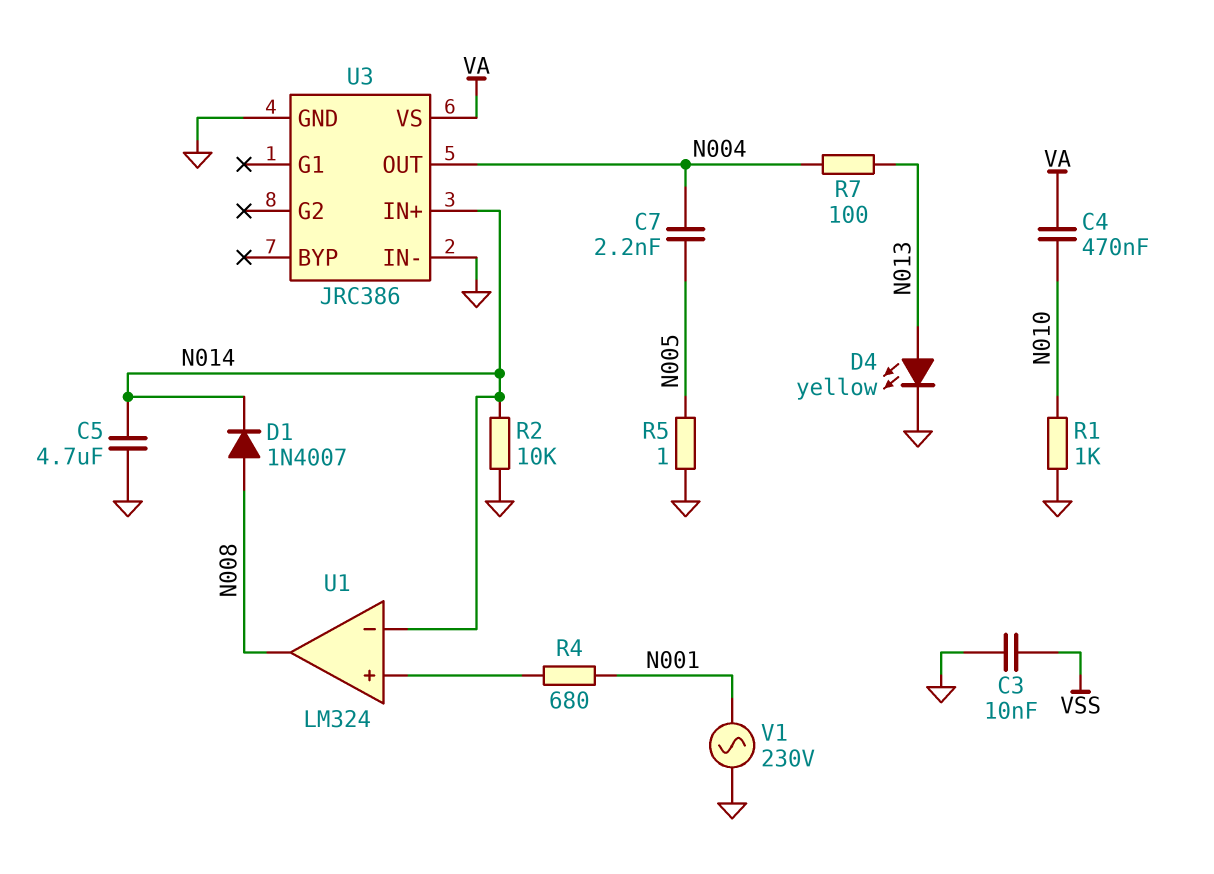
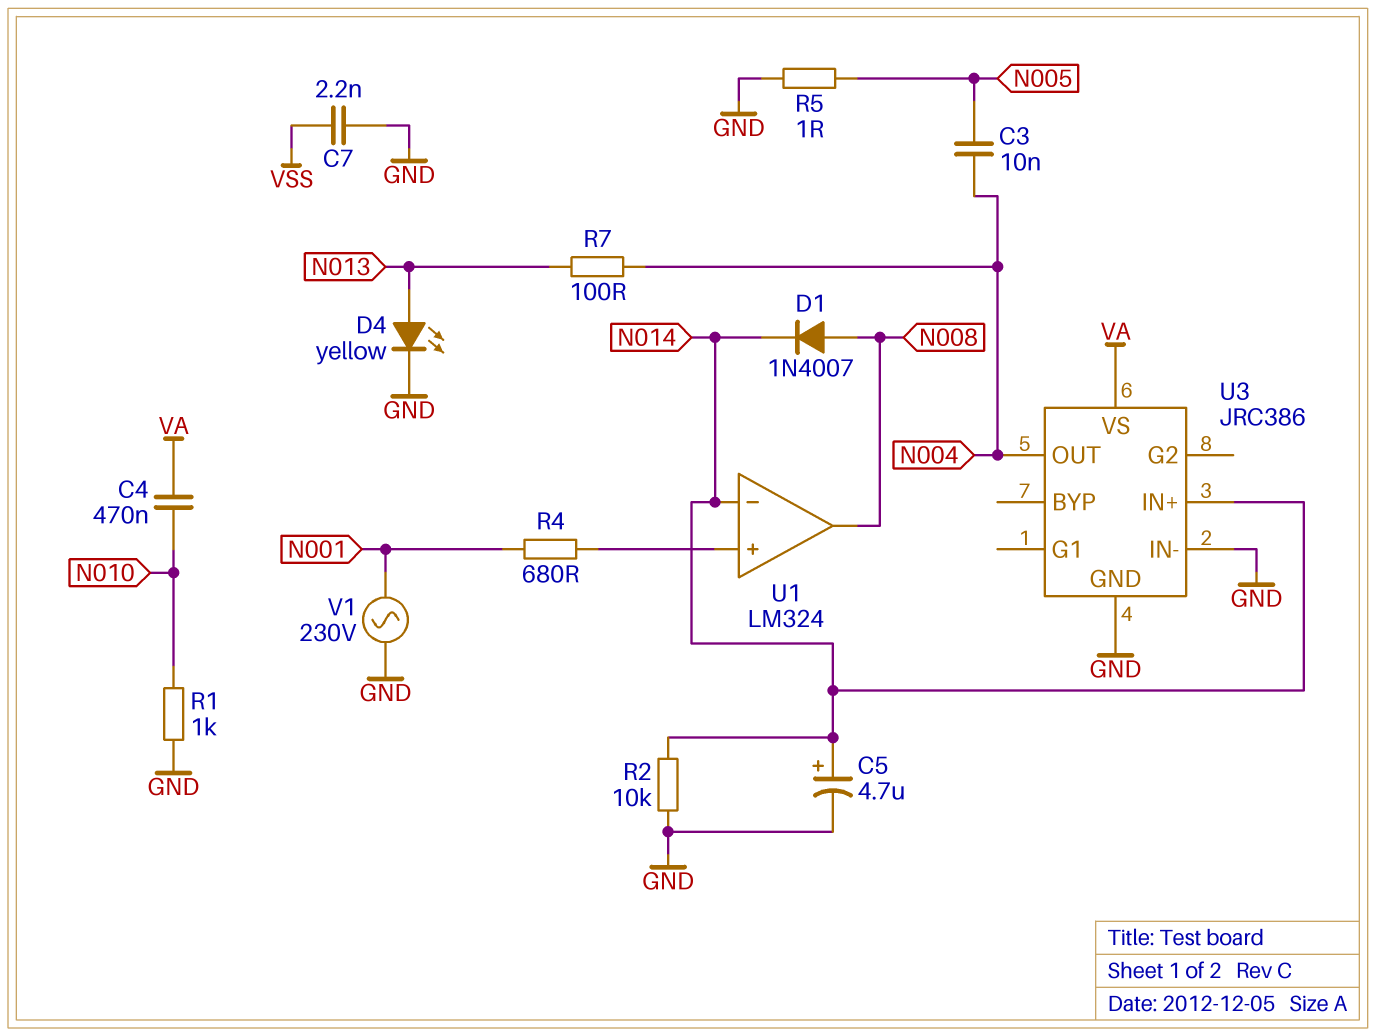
C3: 10nF (GND, VSS) -> 10nF (N004, N005)
C5: 4.7uF (GND, N014) -> 4.7uF (plus N014, minus GND)
C7: 2.2nF (N004, N005) -> 2.2nF (GND, VSS)

